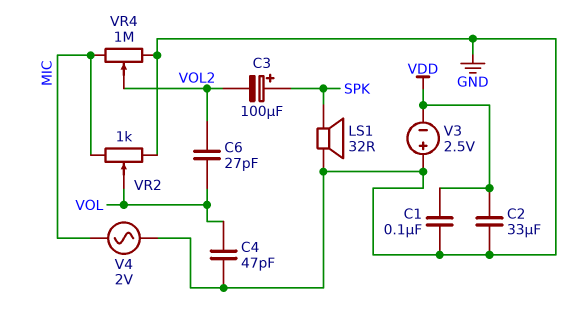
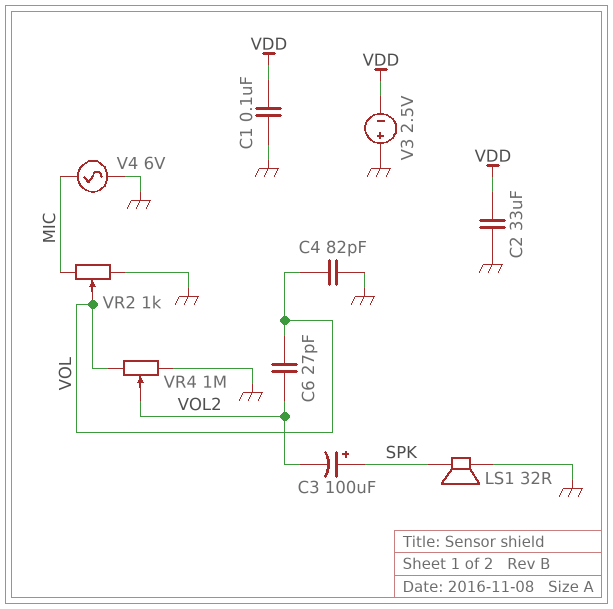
C4: 47pF (GND, VOL) -> 82pF (GND, VOL)
V4: AC 2V (GND, MIC) -> AC 6V (GND, MIC)
VR4: 1M (GND, MIC, wiper VOL2) -> 1M (GND, VOL, wiper VOL2)

